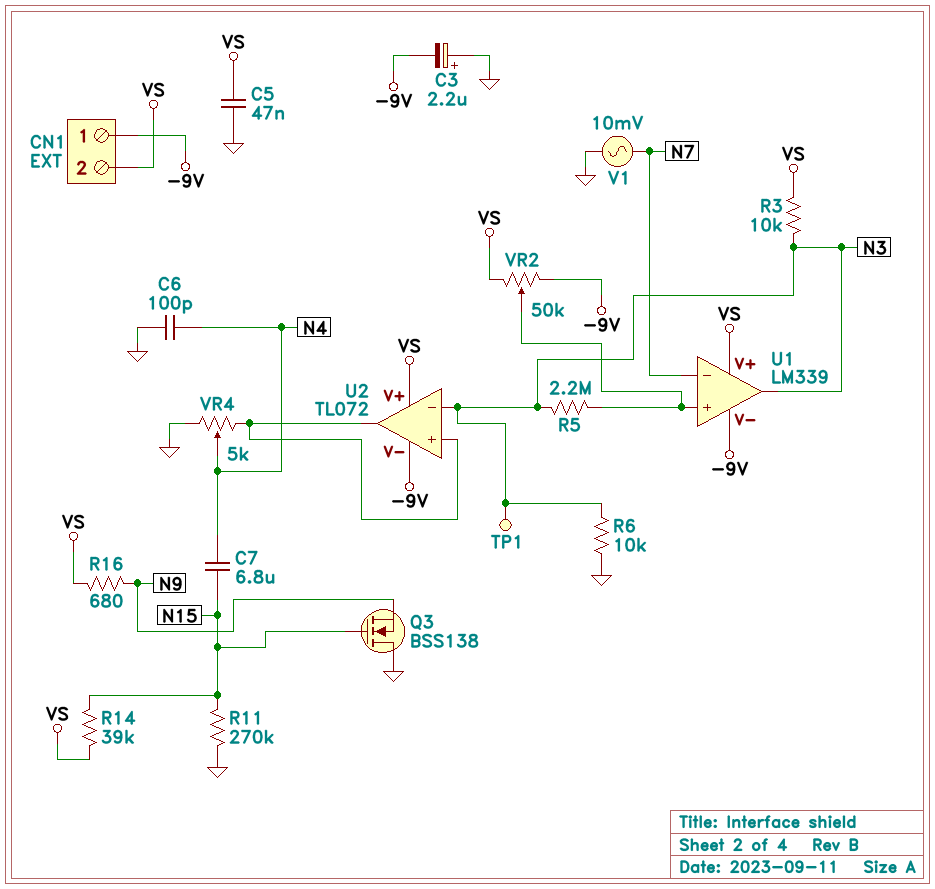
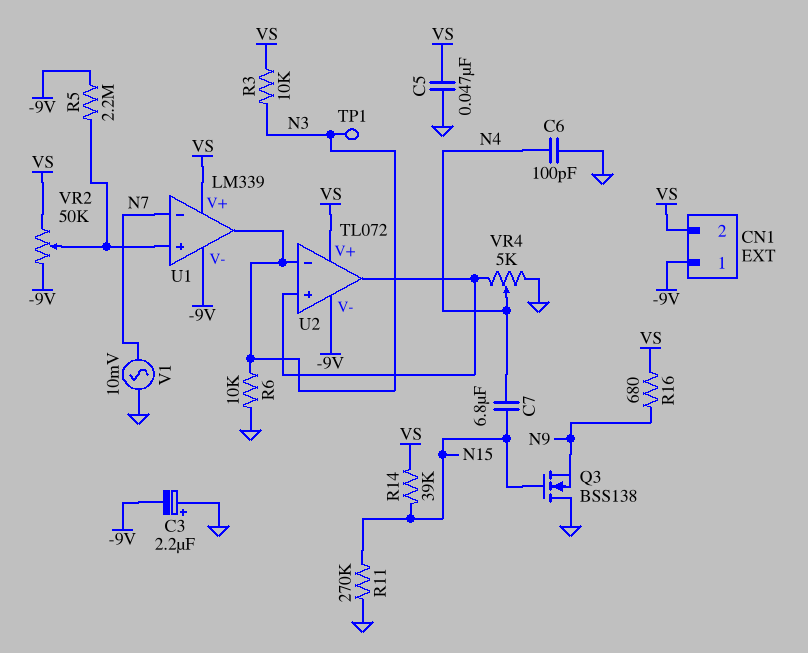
R5: 2.2M (N3, U1/in+) -> 2.2M (-9V, U1/in+)

